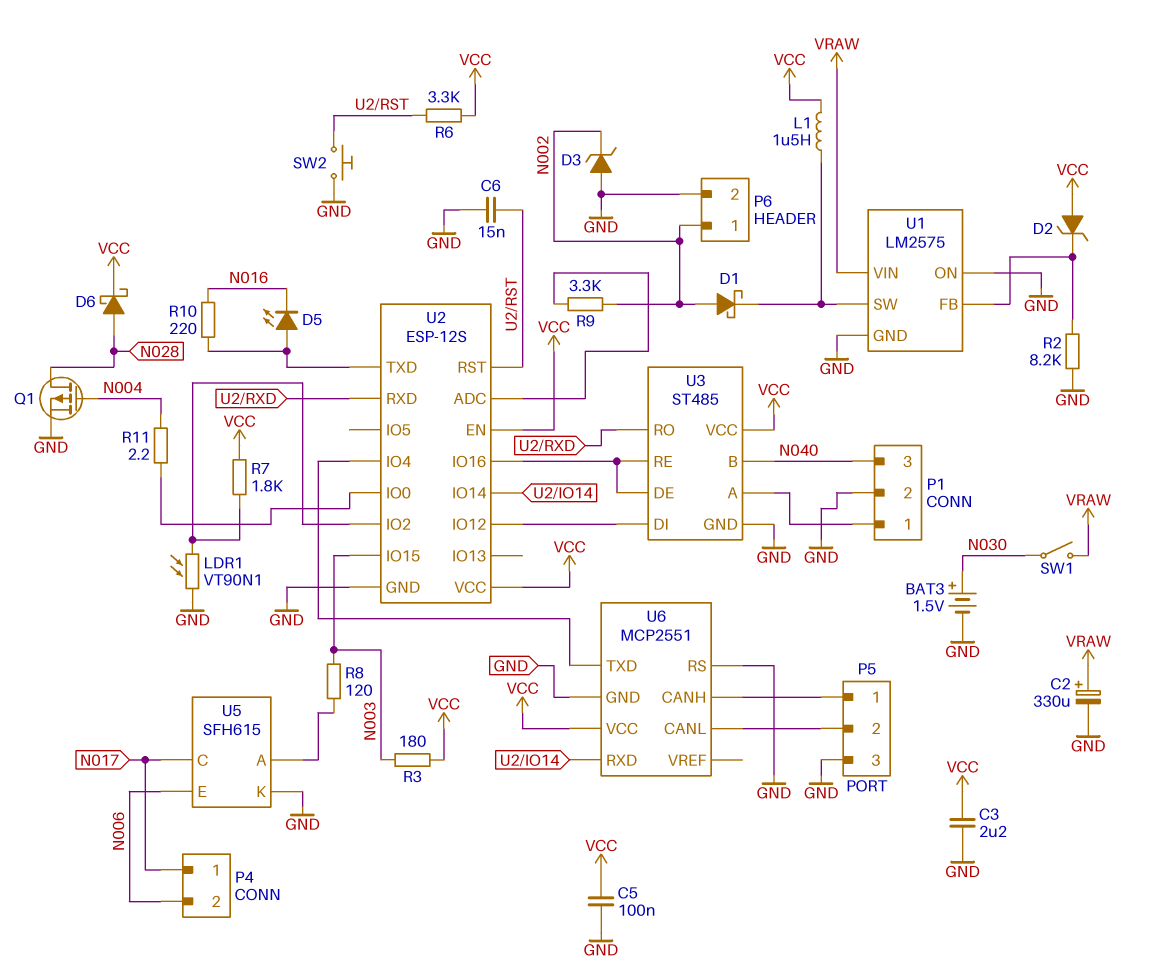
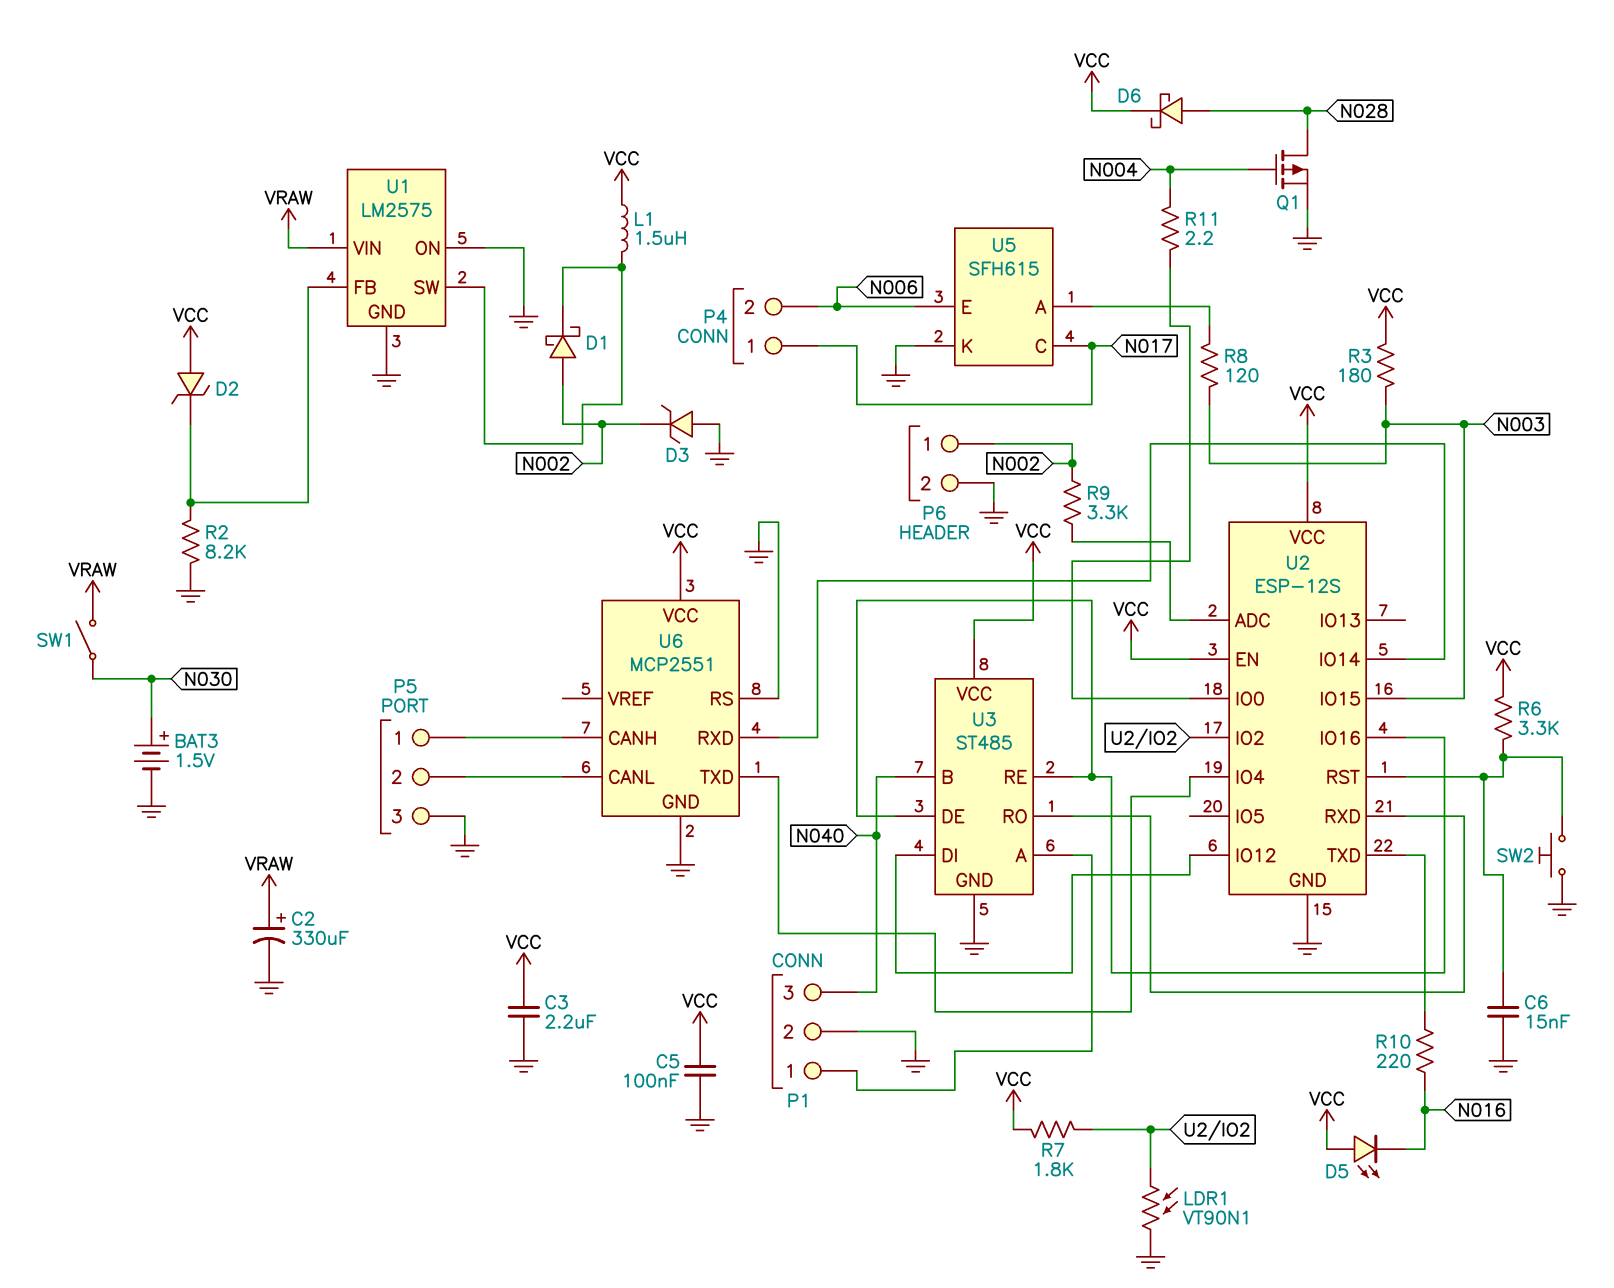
D5: LED (A U2/TXD, K N016) -> LED (A VCC, K N016)

